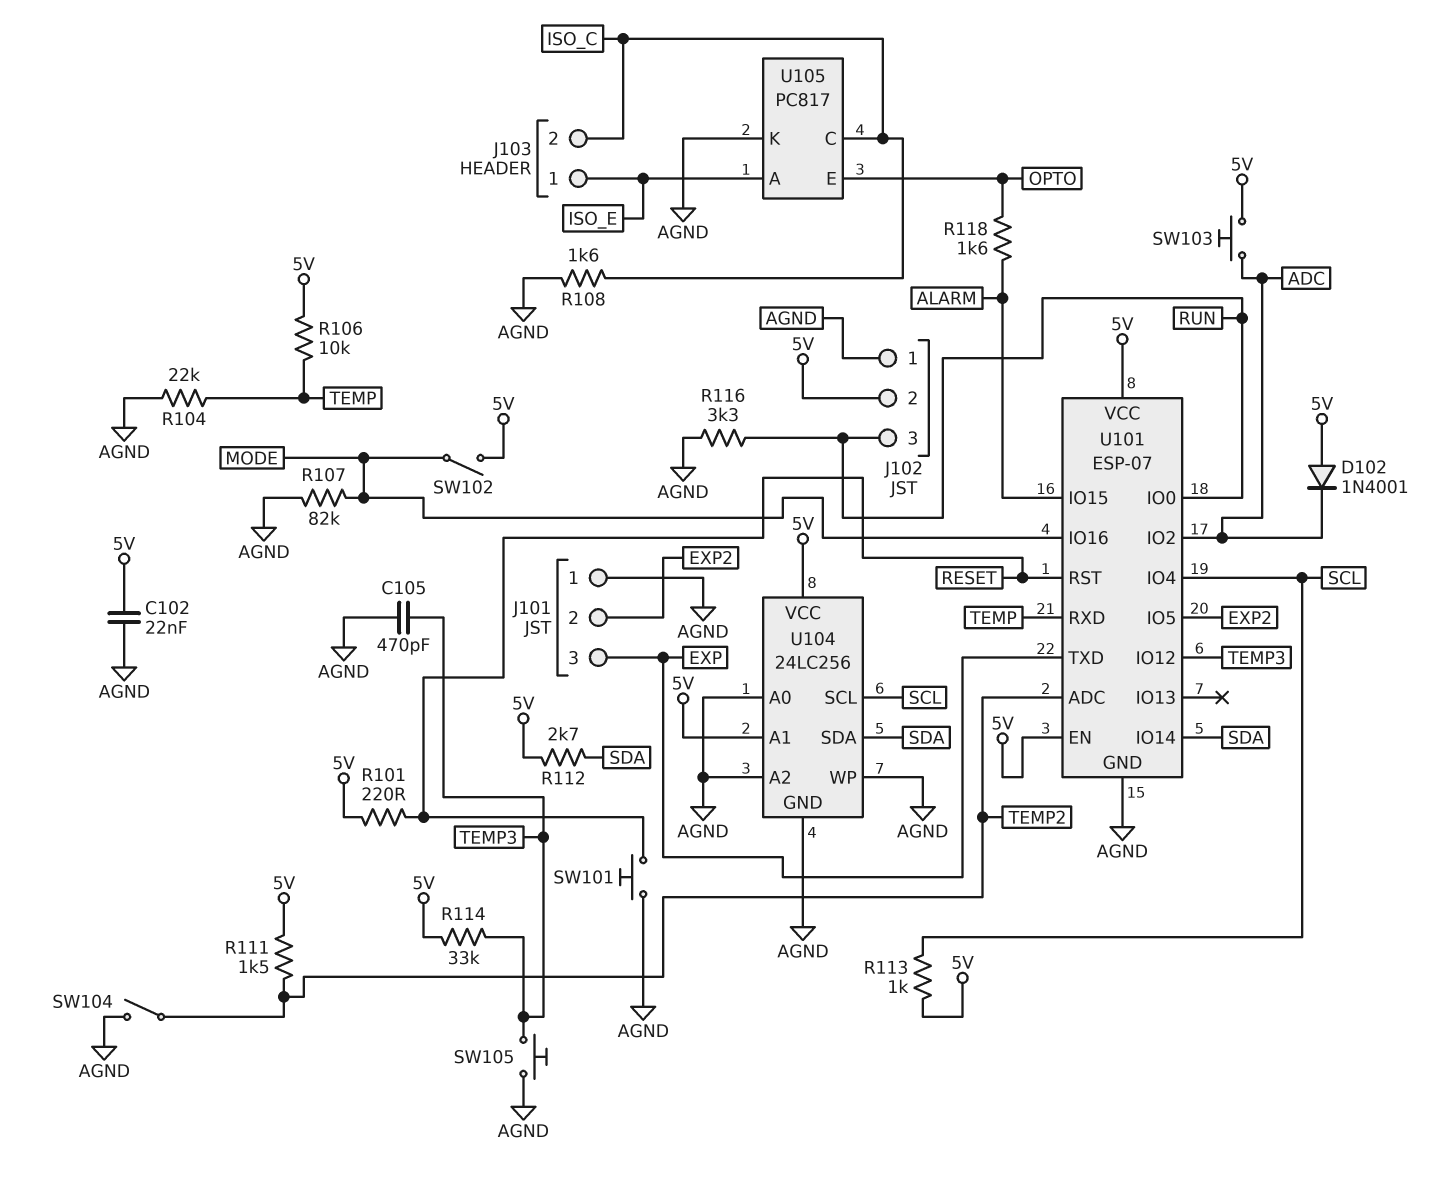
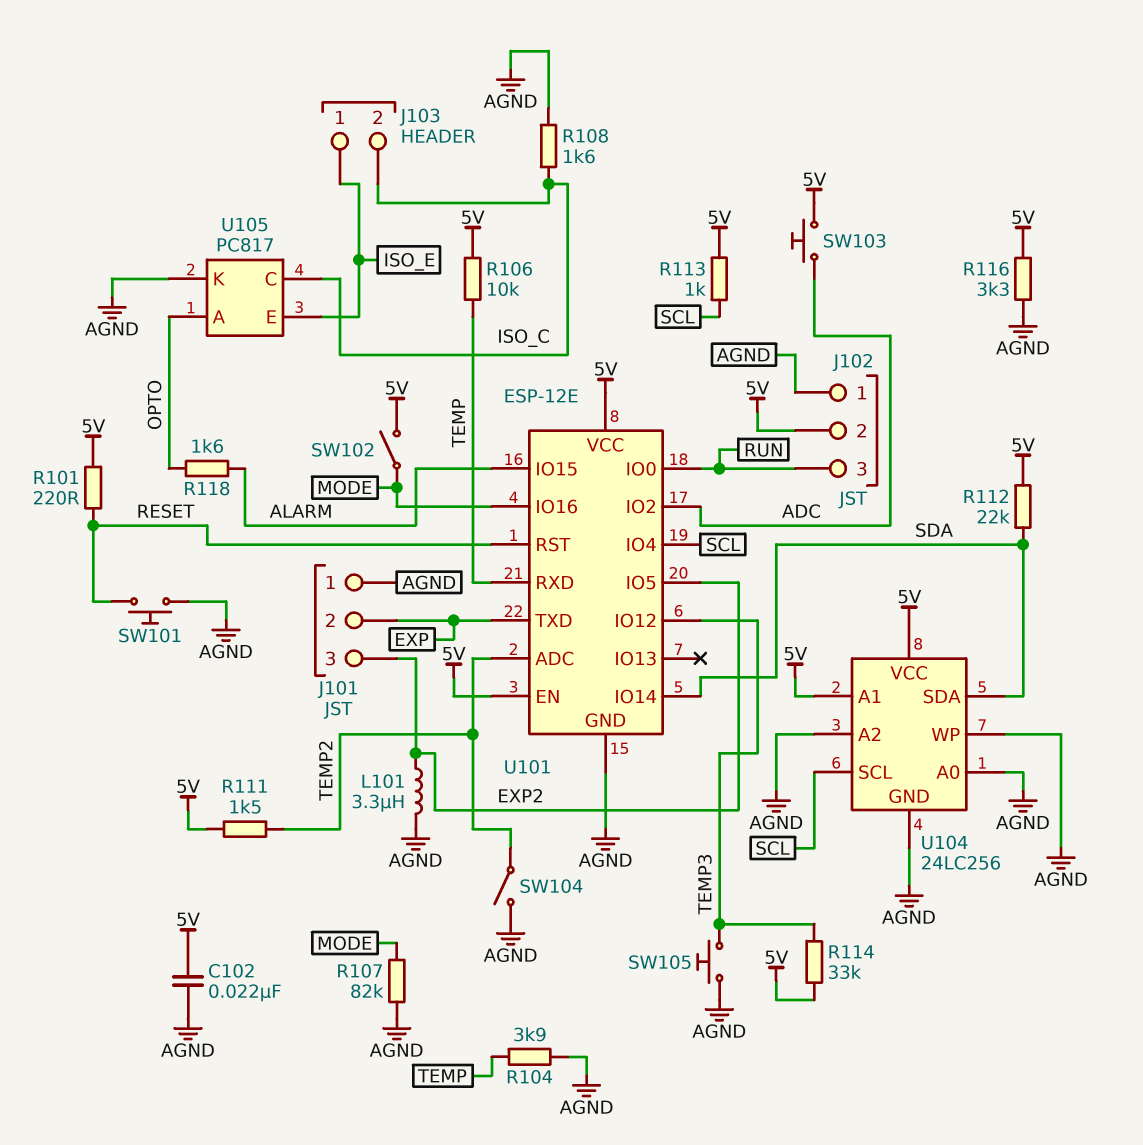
C105: 470pF (AGND, TEMP3) -> none
D102: diode 1N4001 (A 5V, K ADC) -> none
J101 pin 2: EXP2 -> EXP
J101 pin 3: EXP -> EXP2
L101: none -> 3.3uH (AGND, EXP2)
R104: 22k (AGND, TEMP) -> 3.9k (AGND, TEMP)
R112: 2.7k (5V, SDA) -> 22k (5V, SDA)
R116: 3.3k (AGND, RUN) -> 3.3k (5V, AGND)
U101: ESP-07 -> ESP-12E
U105 pin A: ISO_E -> OPTO
U105 pin E: OPTO -> ISO_E

